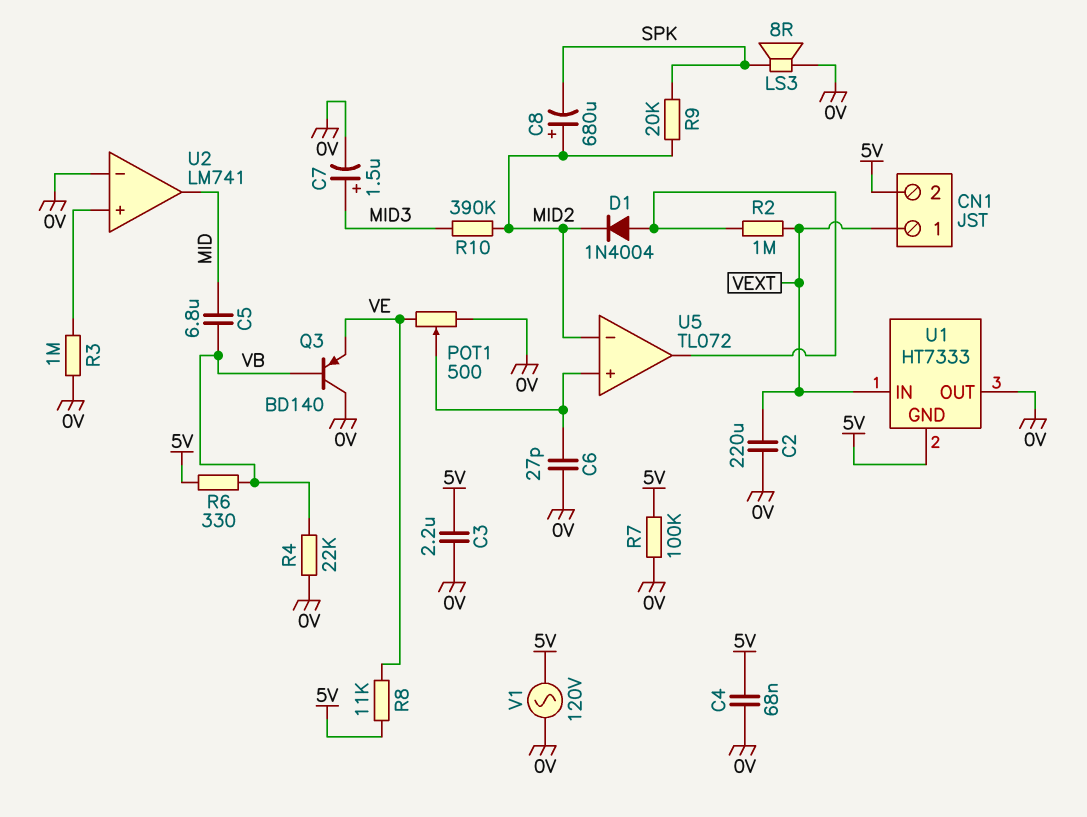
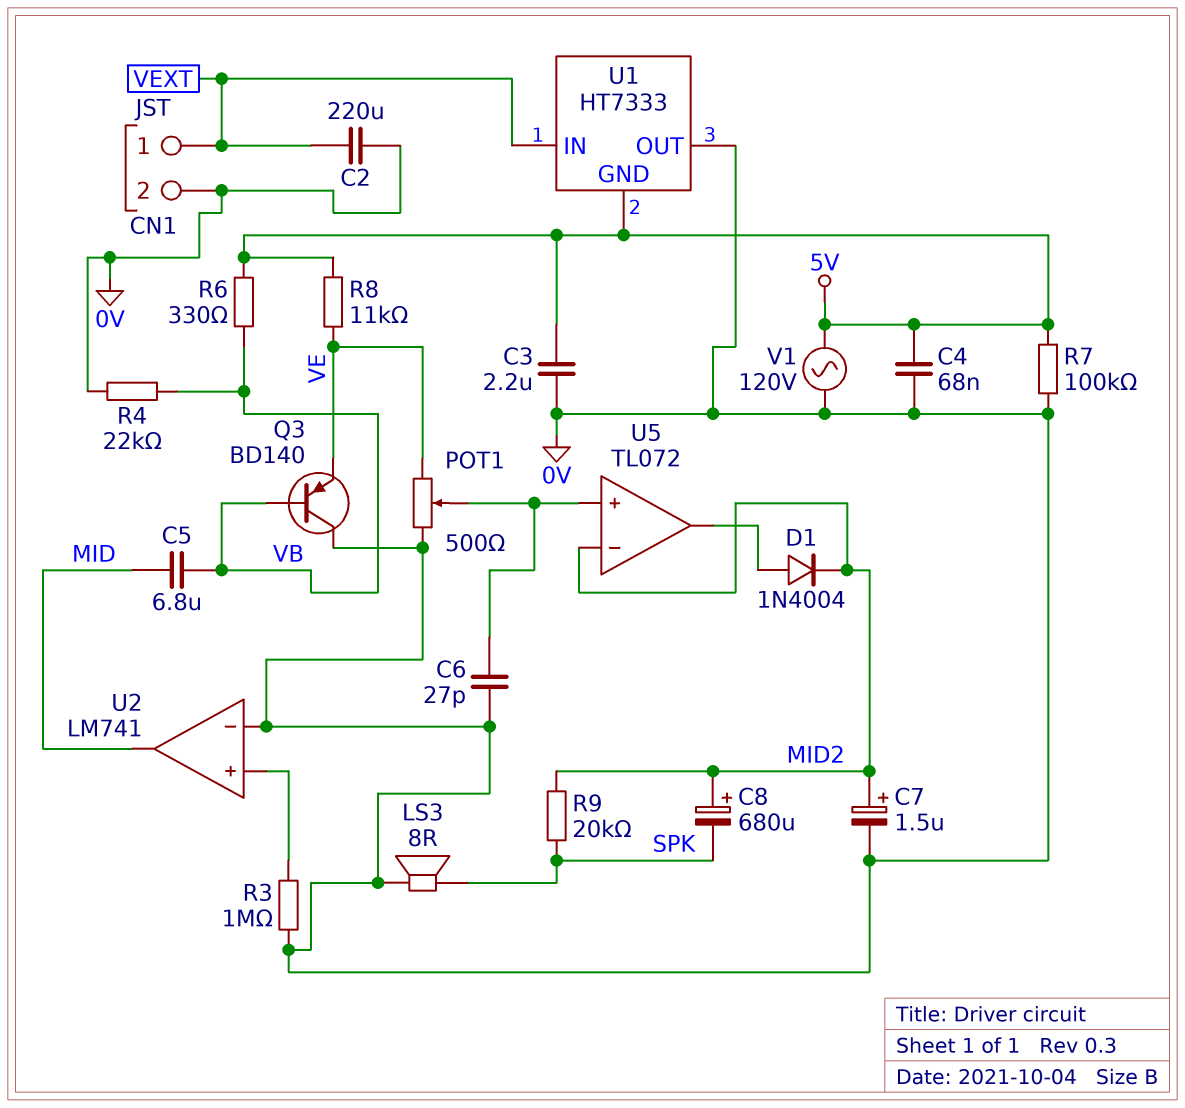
C7: 1.5uF (plus MID3, minus 0V) -> 1.5uF (plus MID2, minus 0V)
CN1 pin 2: 5V -> 0V
R2: 1M (U5/out, VEXT) -> none
R10: 390k (MID2, MID3) -> none

